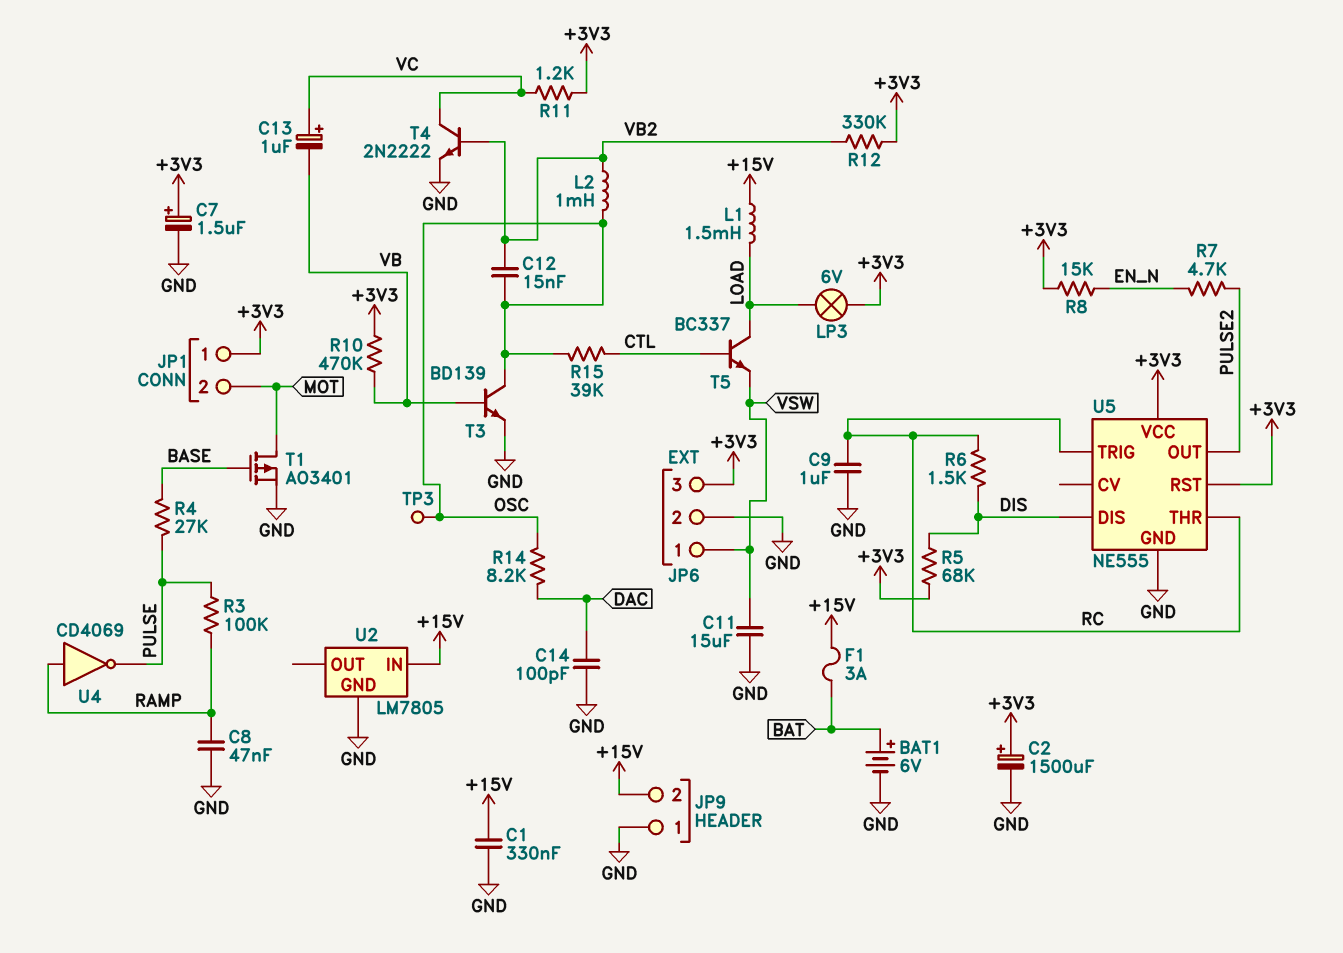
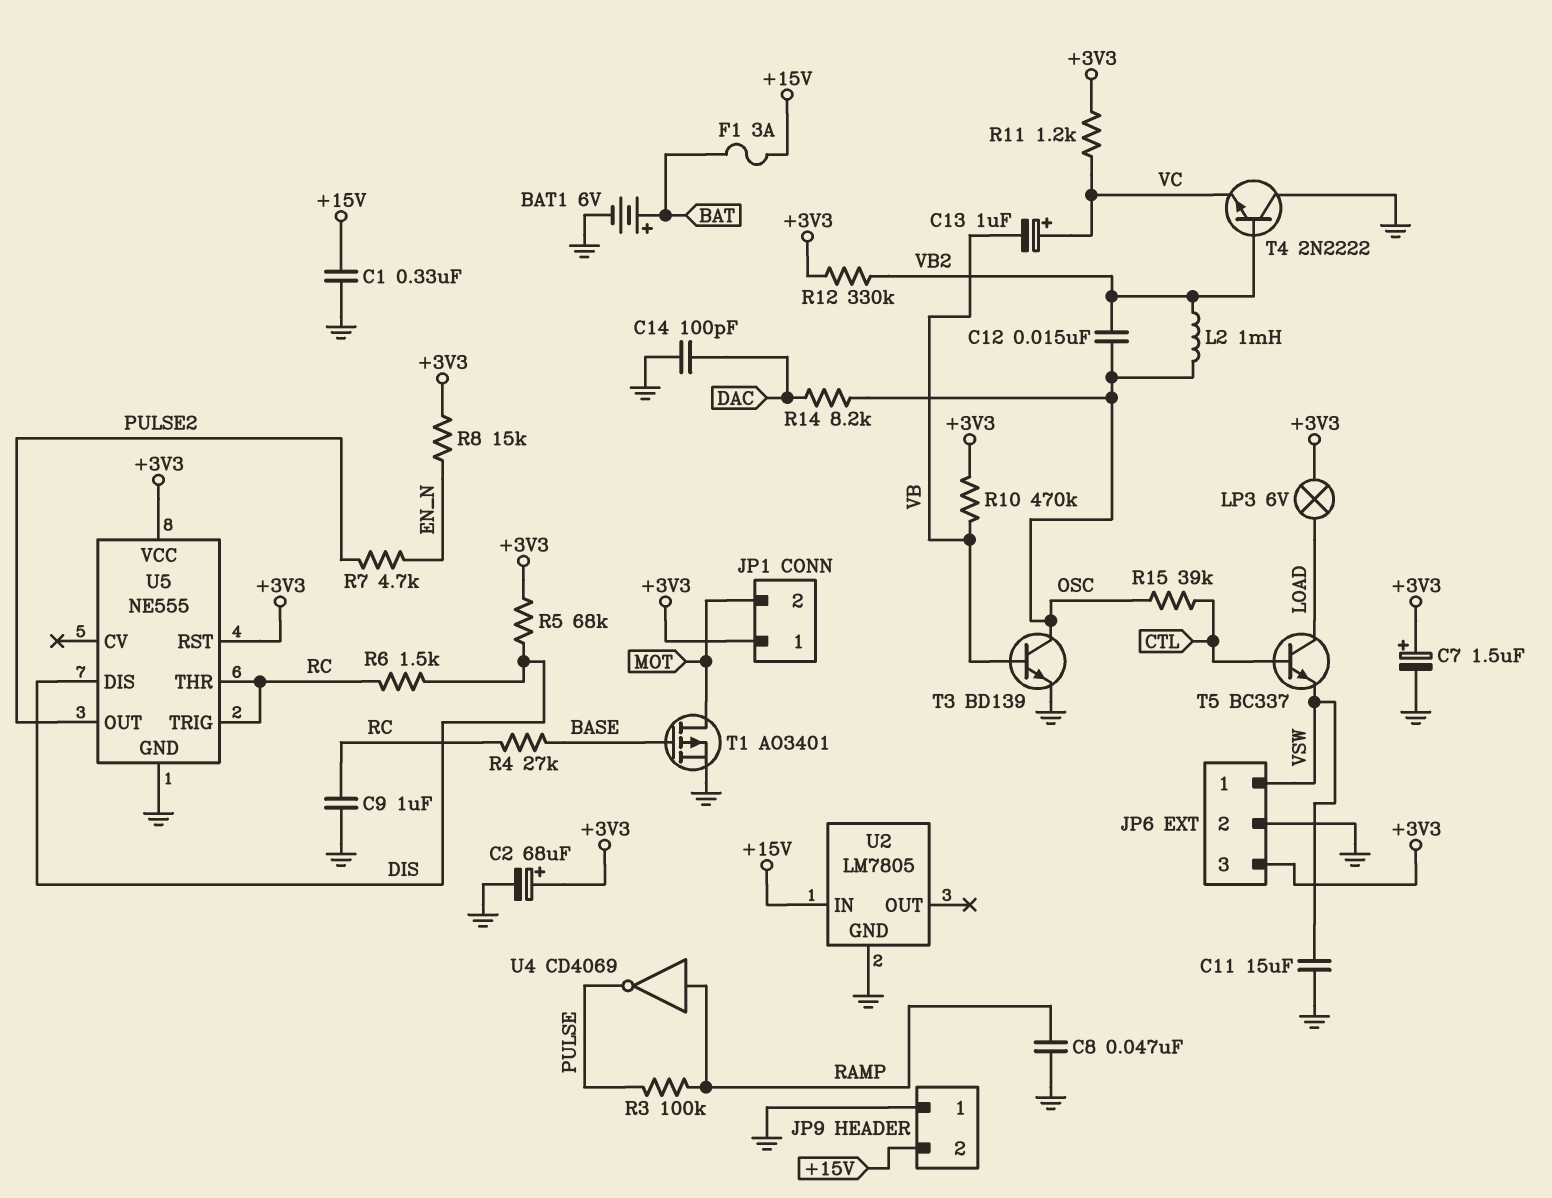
C2: 1500uF (plus +3V3, minus GND) -> 68uF (plus +3V3, minus GND)
L1: 1.5mH (+15V, LOAD) -> none
R4: 27k (BASE, PULSE) -> 27k (BASE, RC)
T4: NPN 2N2222 (B VB2, C VC, E GND) -> NPN 2N2222 (B VB2, C GND, E VC)
TP3: test point (OSC) -> none

